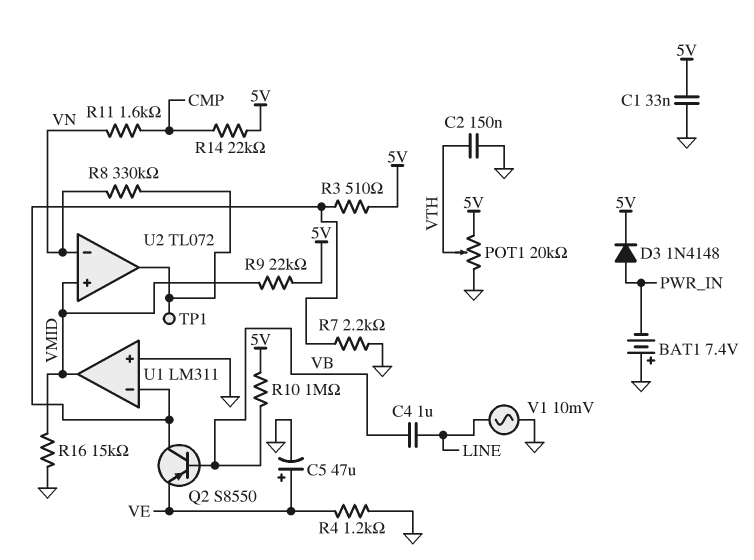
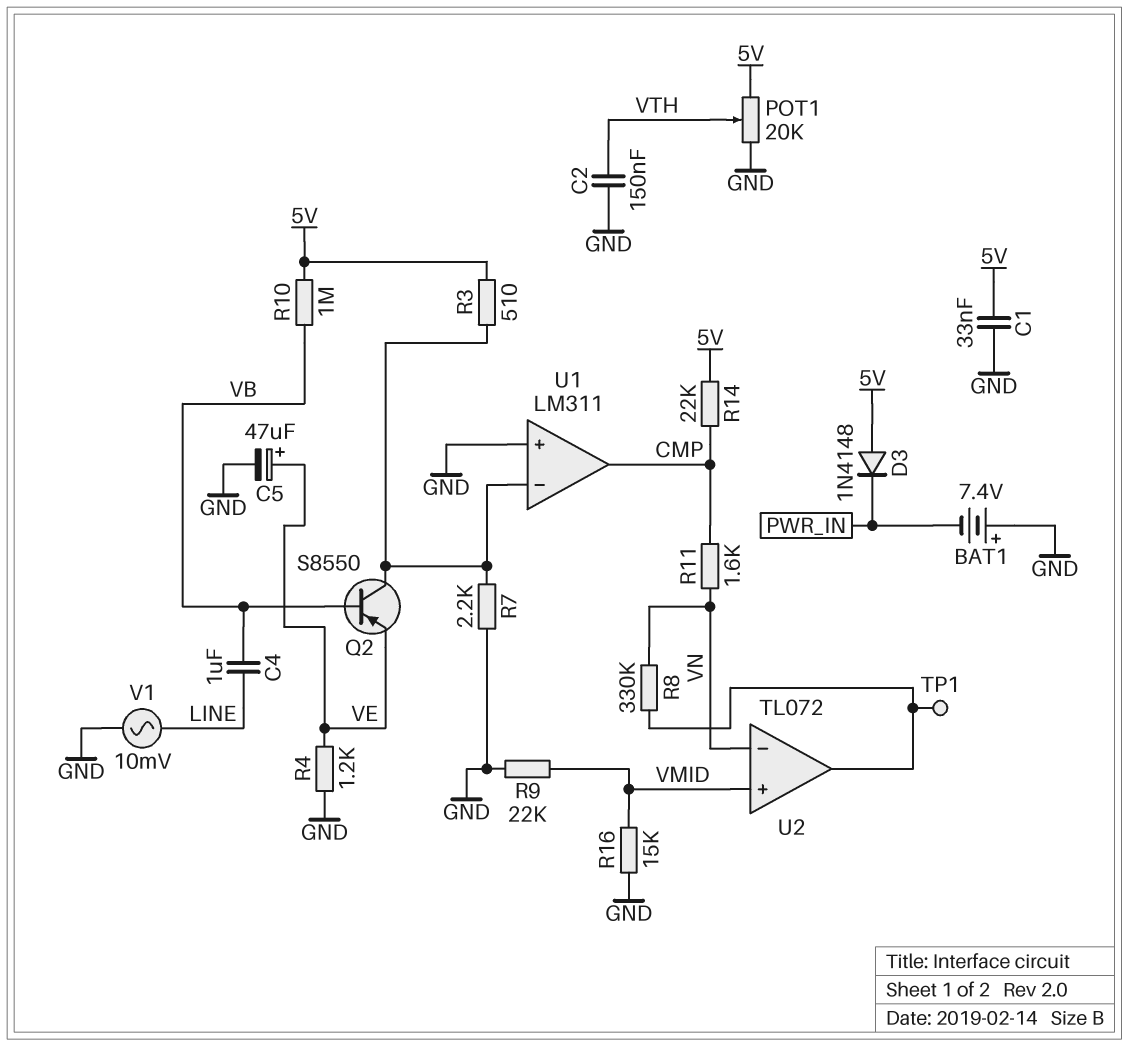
D3: diode 1N4148 (A PWR_IN, K 5V) -> diode 1N4148 (A 5V, K PWR_IN)
R9: 22k (5V, VMID) -> 22k (GND, VMID)
U1 pin out: VMID -> CMP

